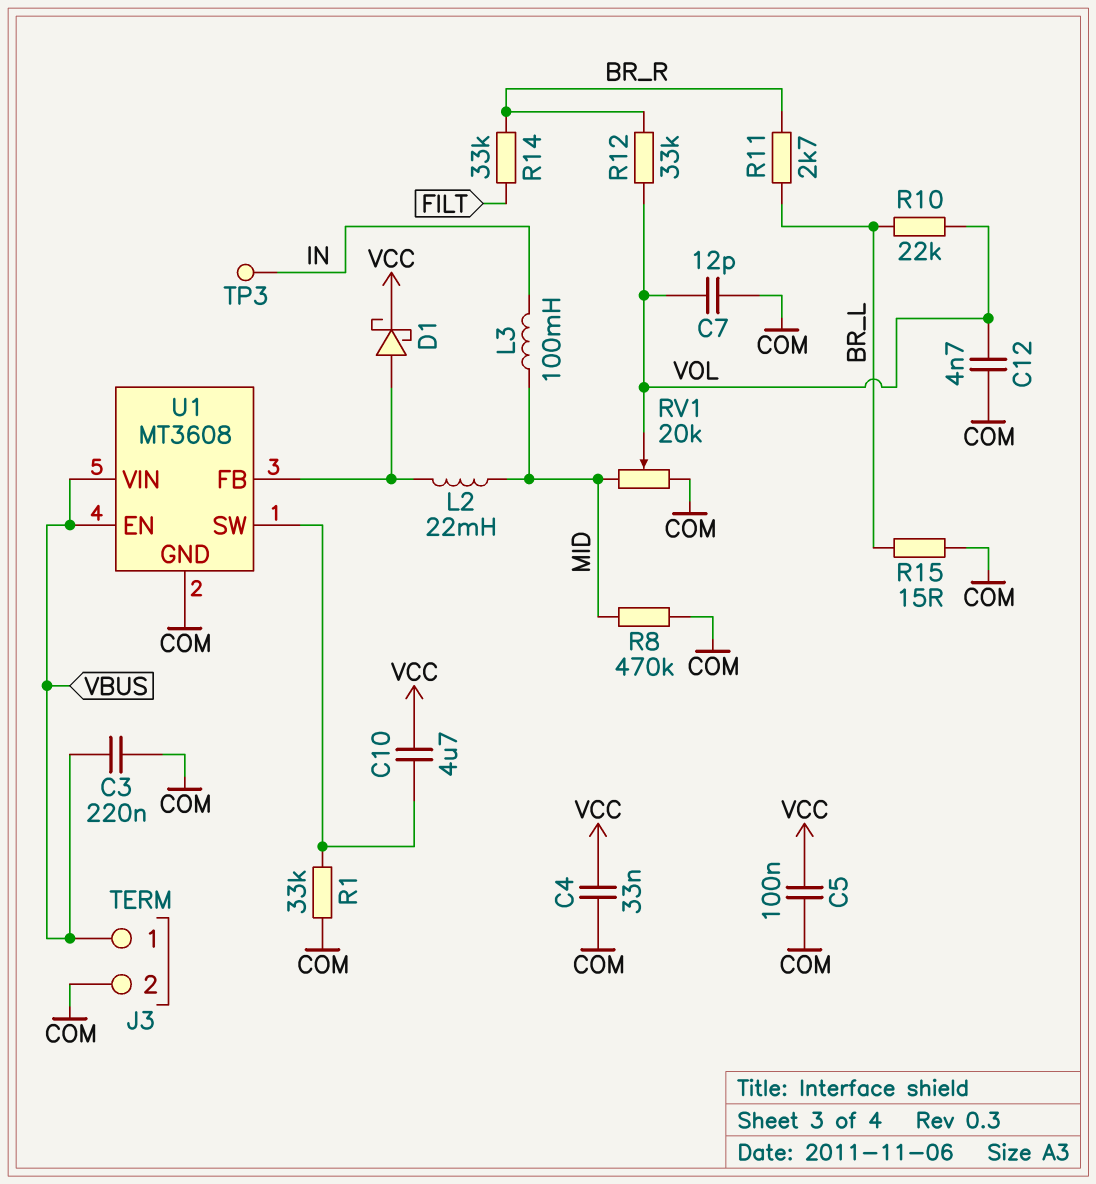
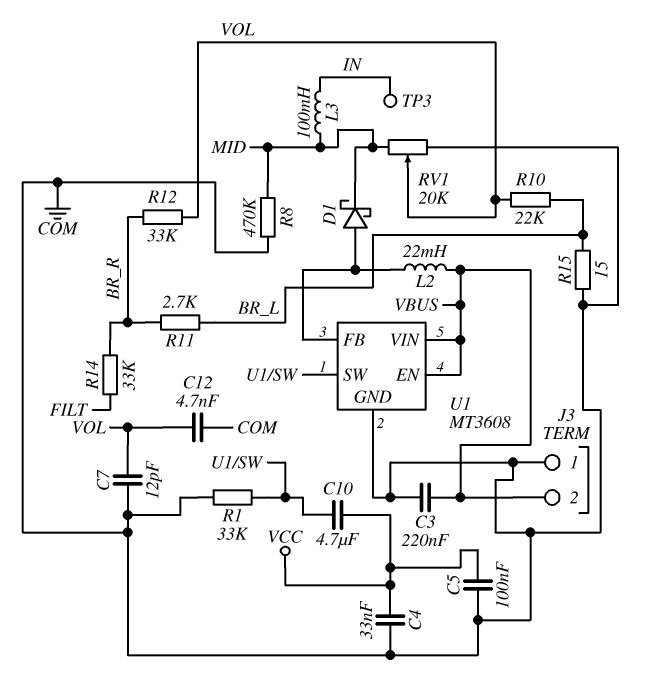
D1: schottky (A U1/FB, K VCC) -> schottky (A U1/FB, K MID)
J3 pin 1: VBUS -> COM
J3 pin 2: COM -> VBUS
L2: 22mH (MID, U1/FB) -> 22mH (U1/FB, VBUS)

